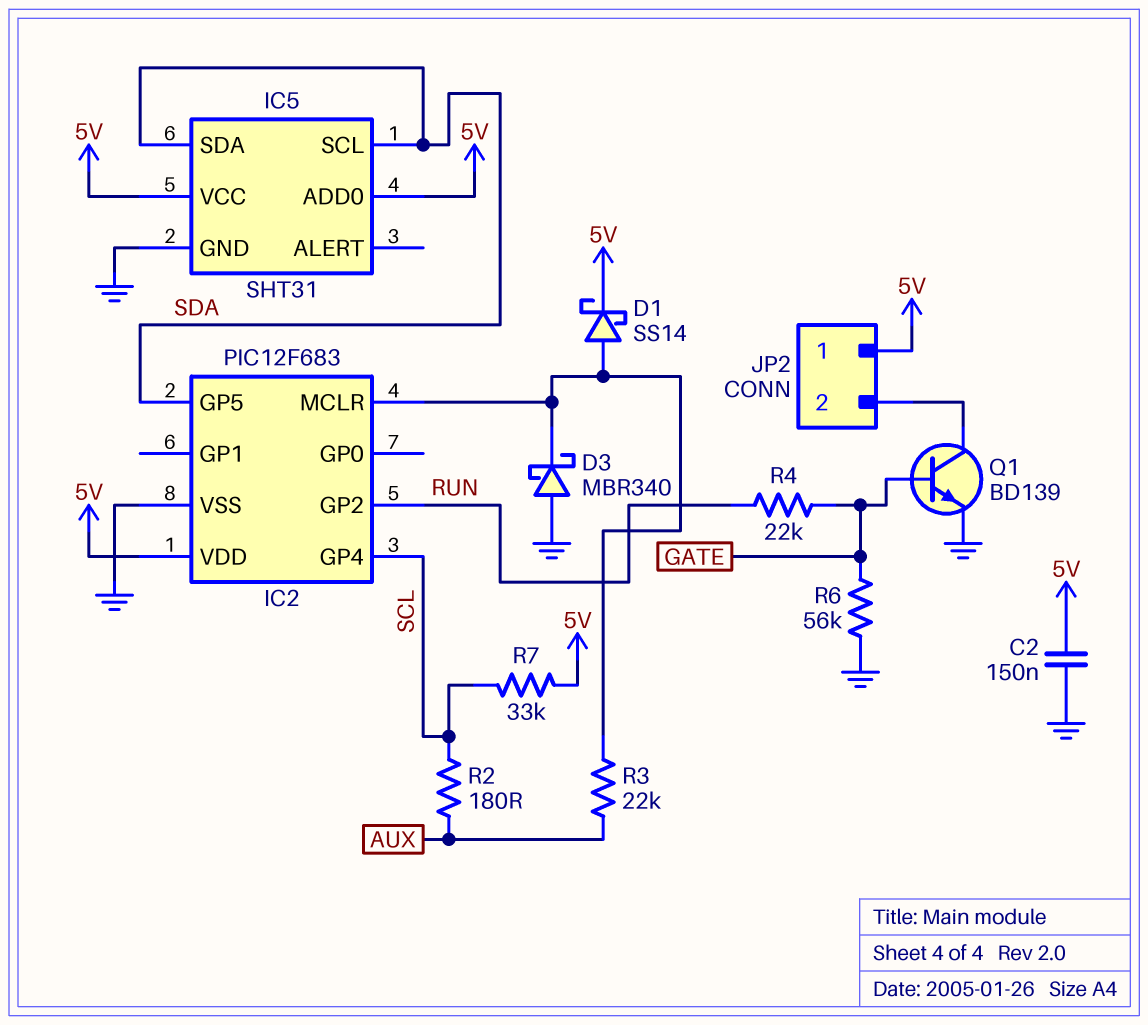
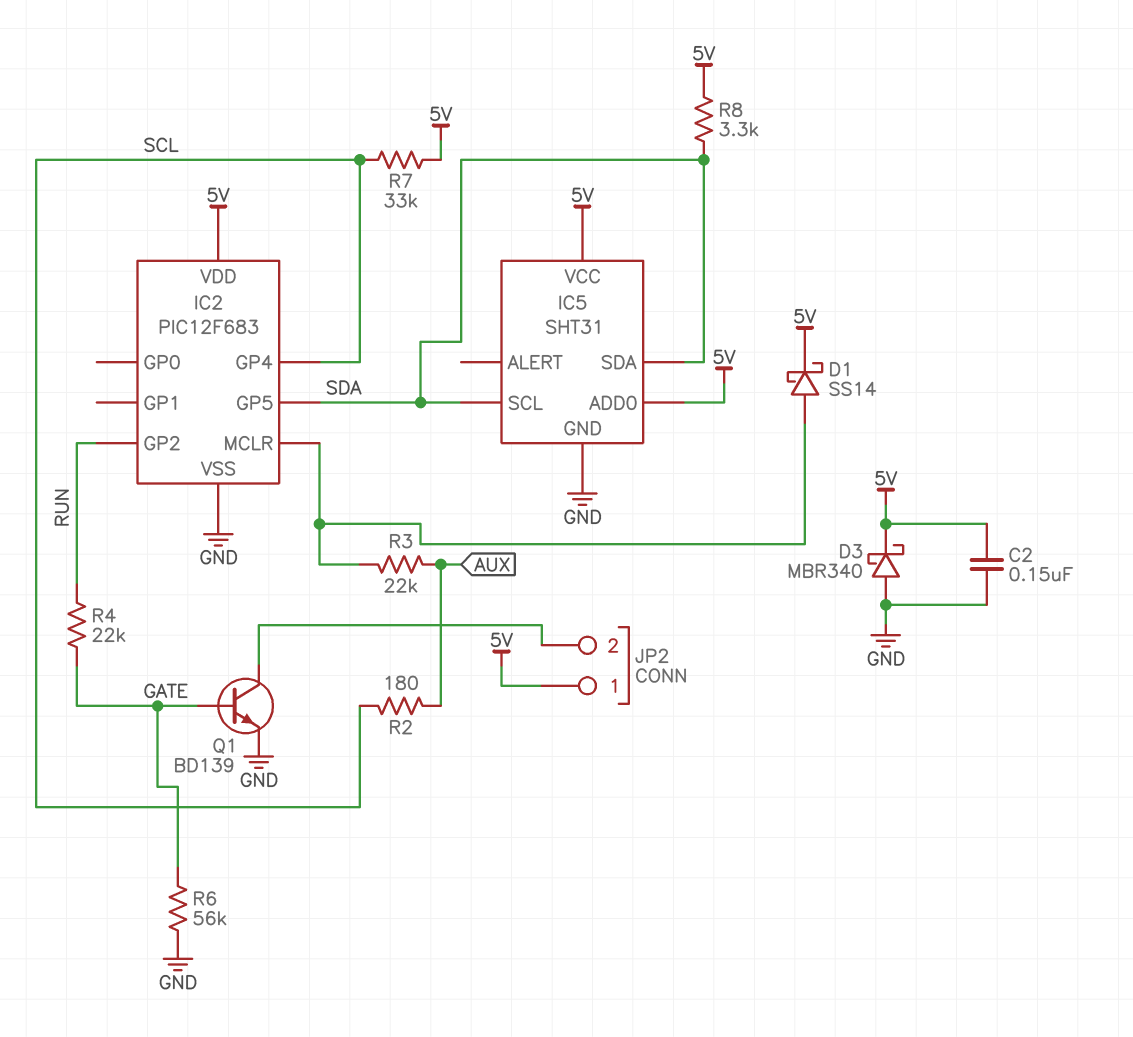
D3: schottky MBR340 (A GND, K IC2/MCLR) -> schottky MBR340 (A GND, K 5V)
R8: none -> 3.3k (5V, SDA)

